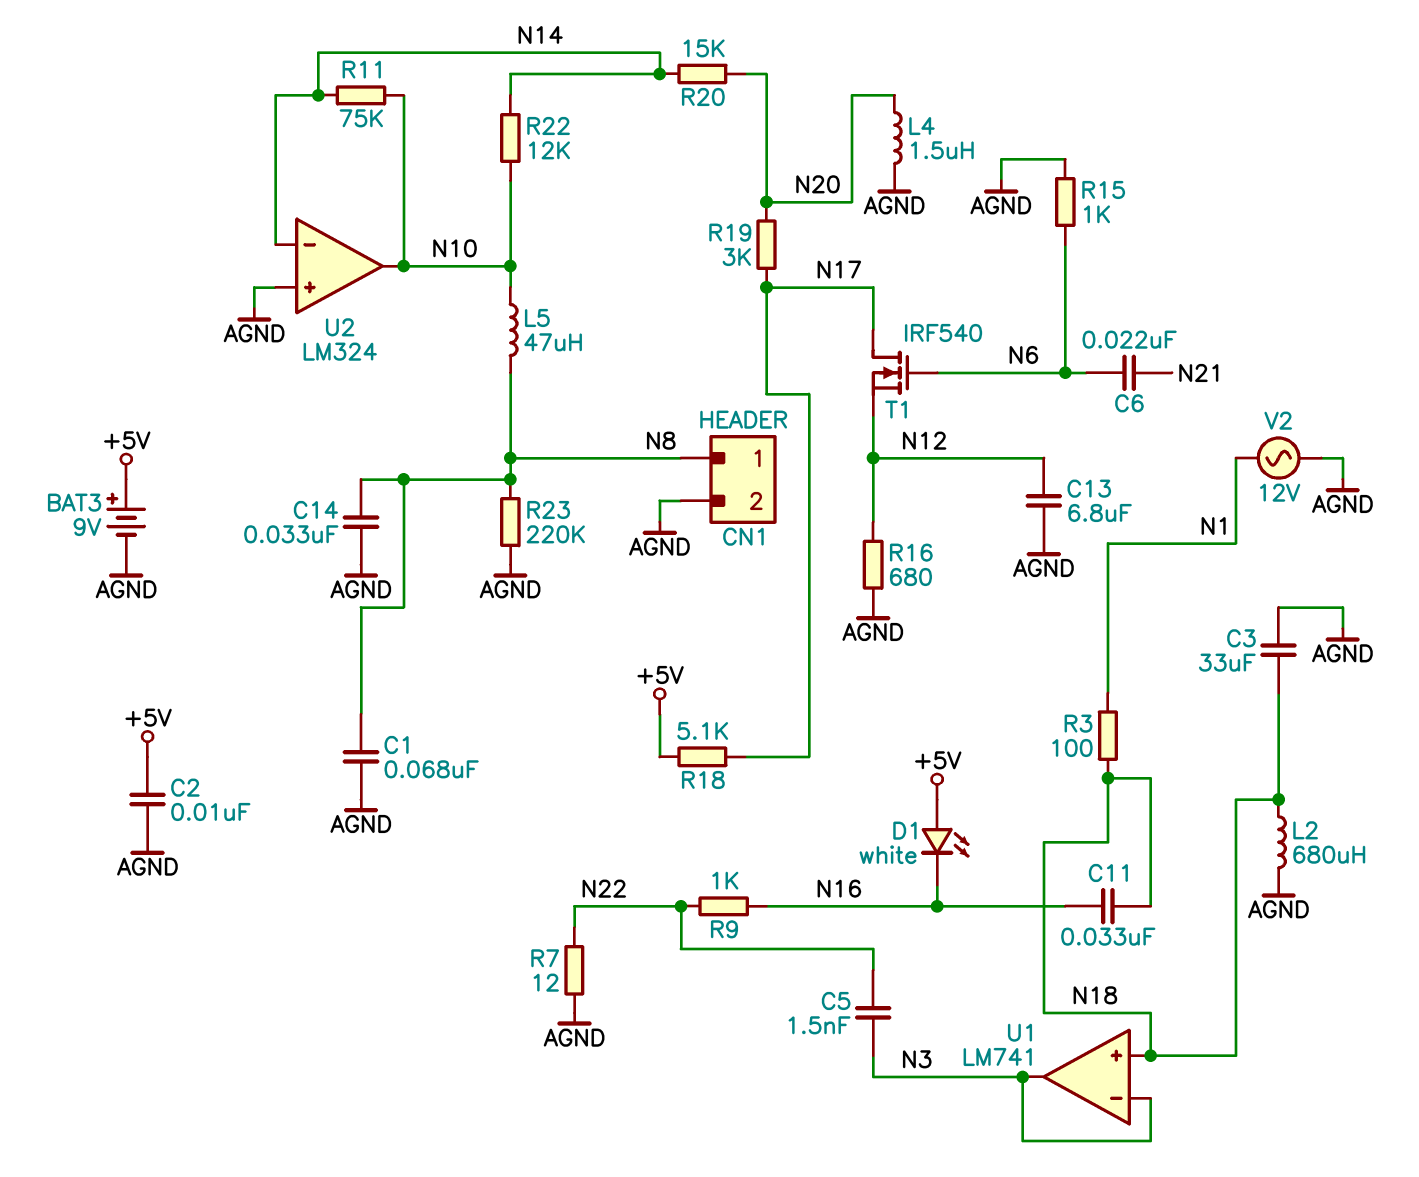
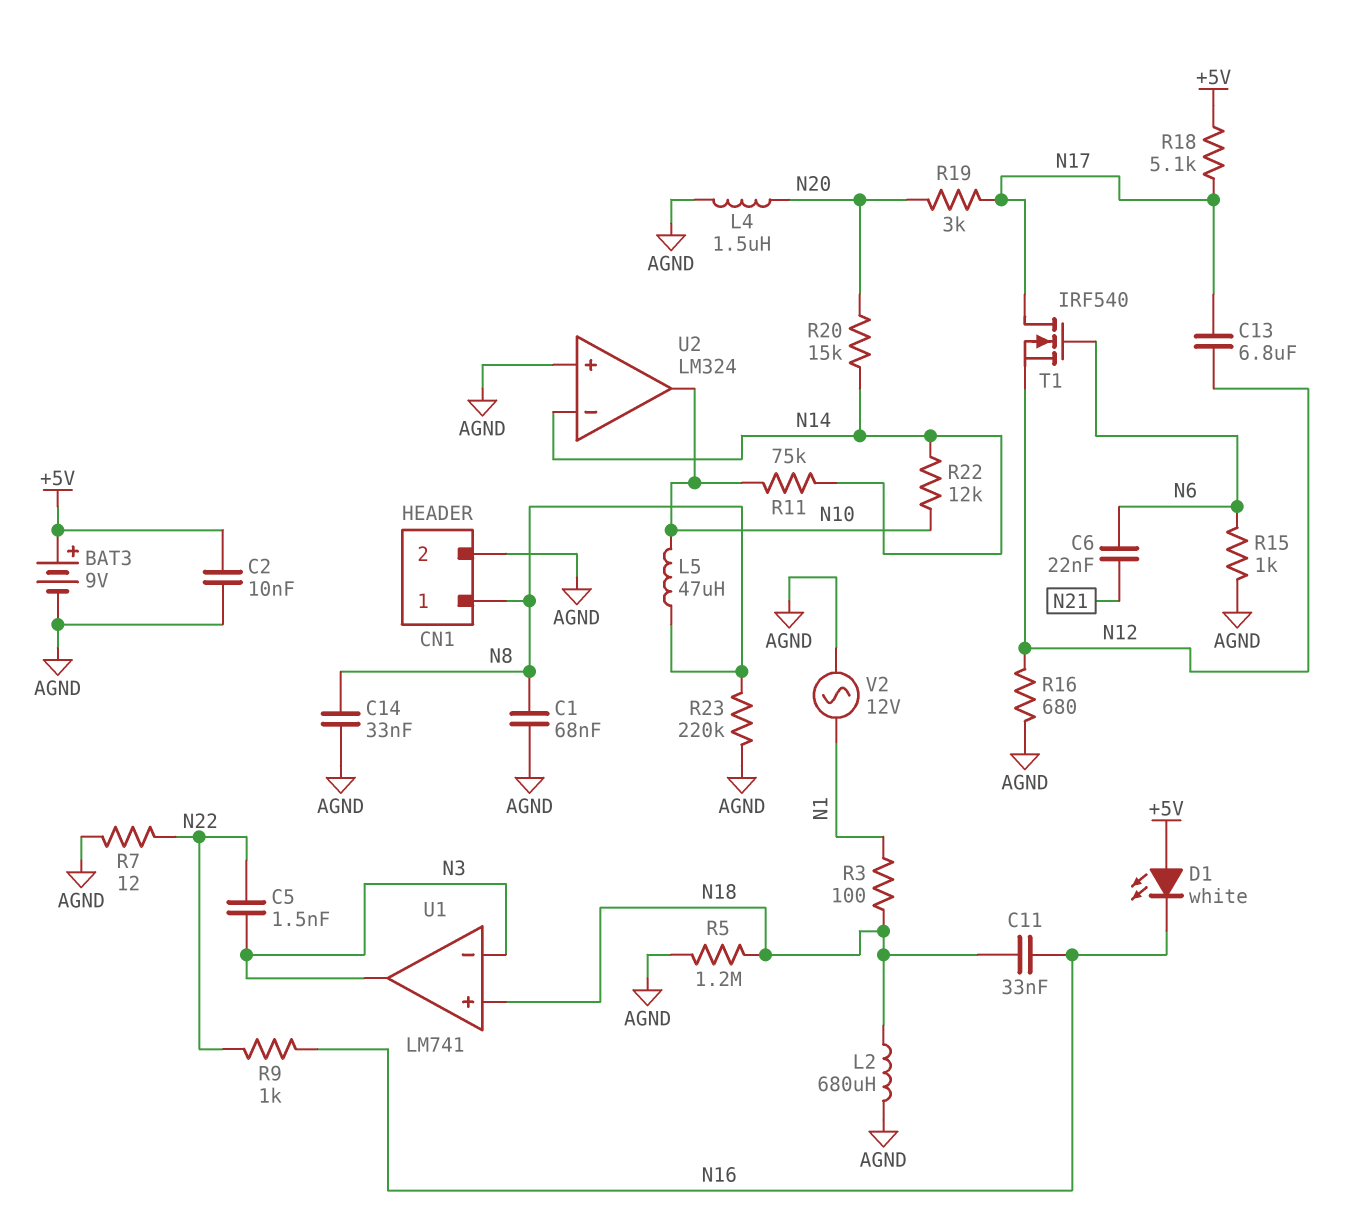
C3: 33uF (AGND, N18) -> none
C13: 6.8uF (AGND, N12) -> 6.8uF (N12, N17)
R5: none -> 1.2M (AGND, N18)

